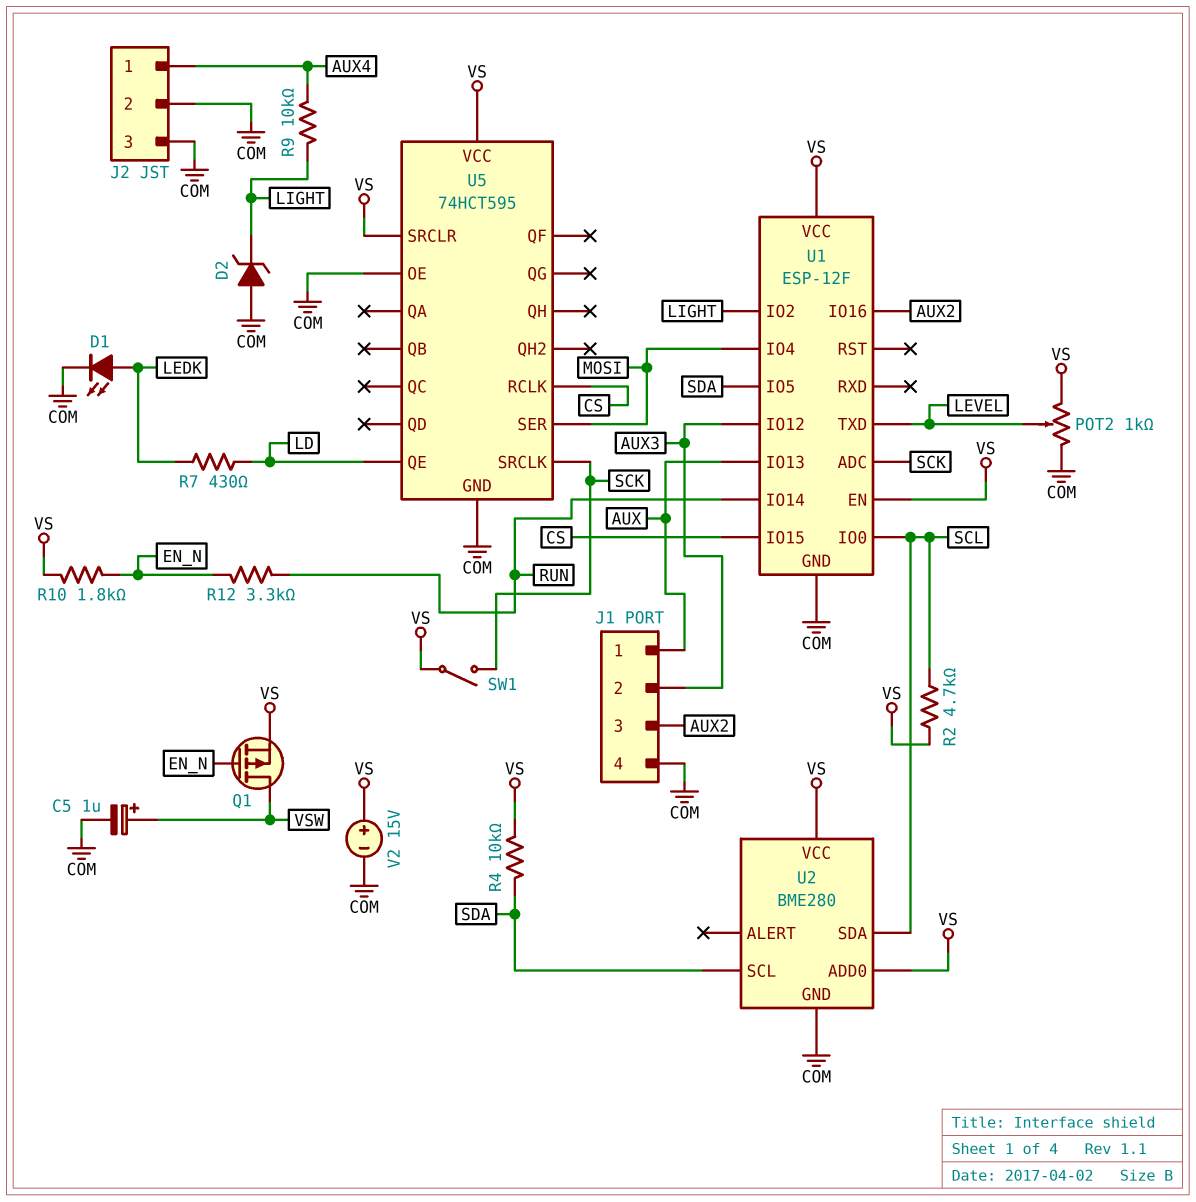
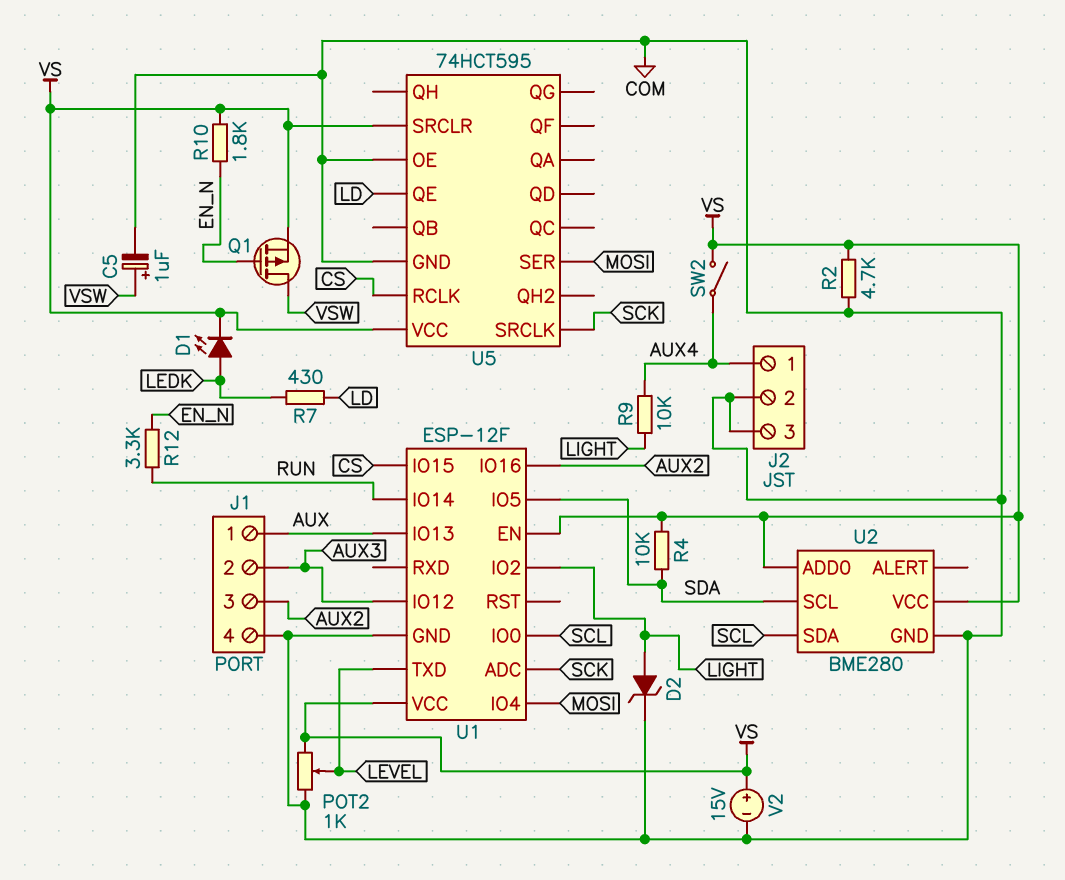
D1: LED (A LEDK, K COM) -> LED (A LEDK, K VS)
D2: zener (A COM, K LIGHT) -> zener (A LIGHT, K COM)
R2: 4.7k (SCL, VS) -> 4.7k (COM, VS)
SW1: switch (SCK, VS) -> none
SW2: none -> switch (AUX4, VS)

